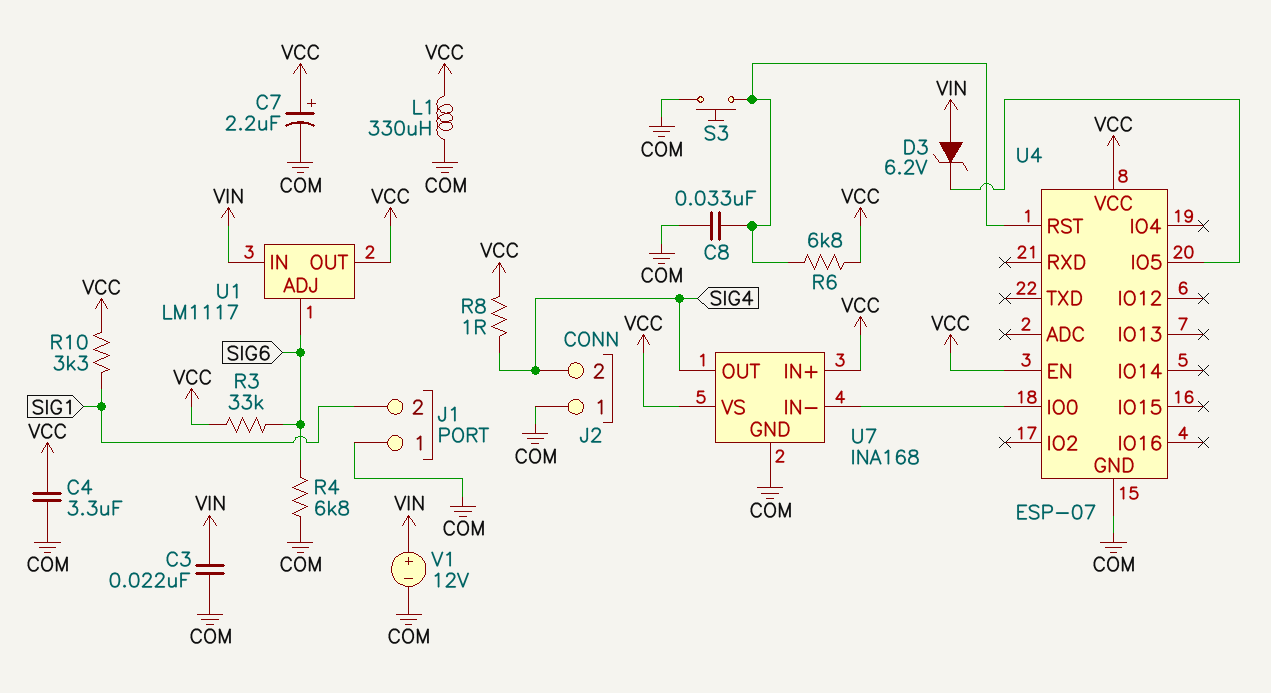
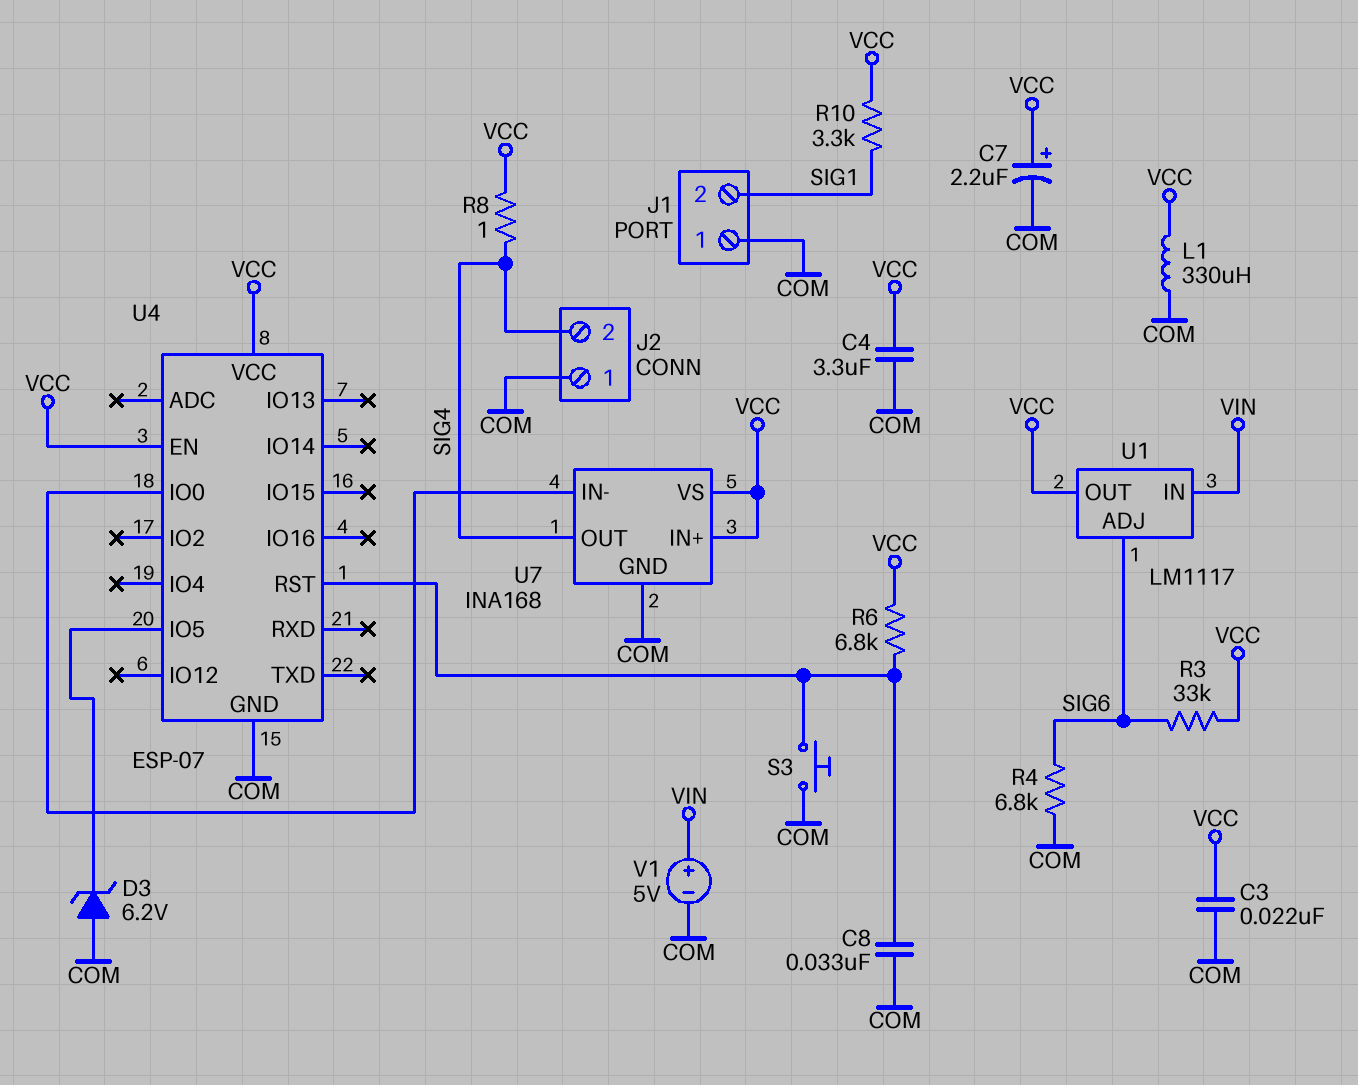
C3: 22nF (COM, VIN) -> 22nF (COM, VCC)
D3: zener 6.2V (A VIN, K U4/IO5) -> zener 6.2V (A COM, K U4/IO5)
V1: 12V (plus VIN, minus COM) -> 5V (plus VIN, minus COM)

